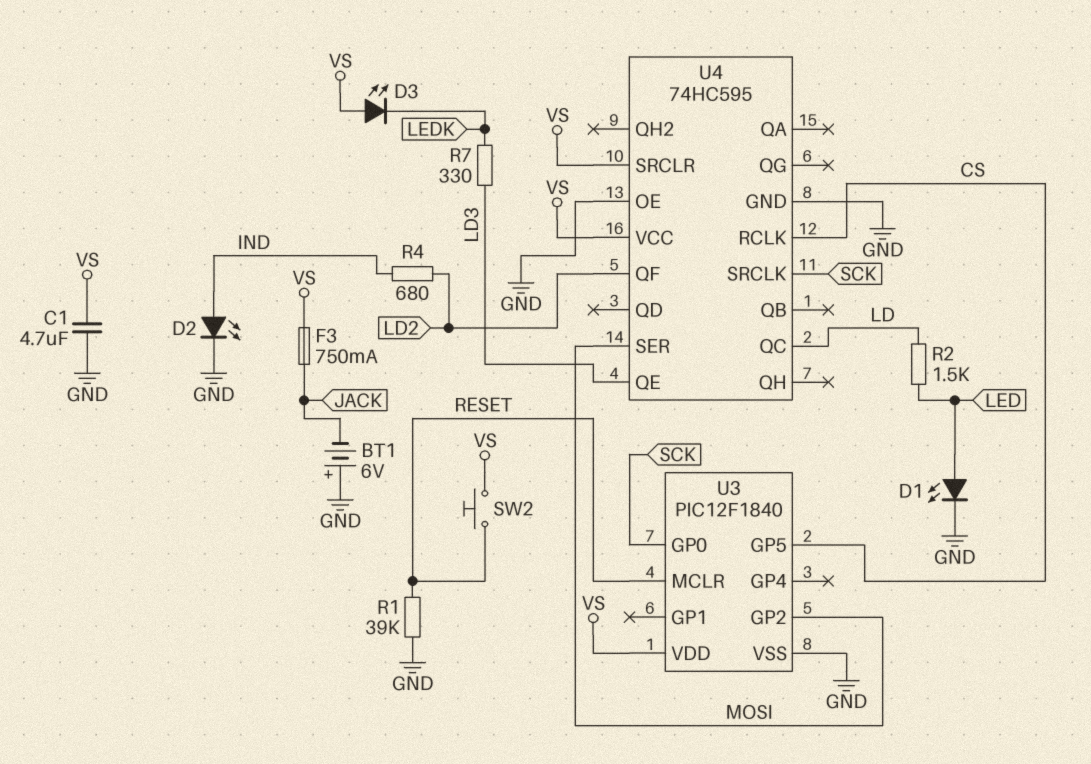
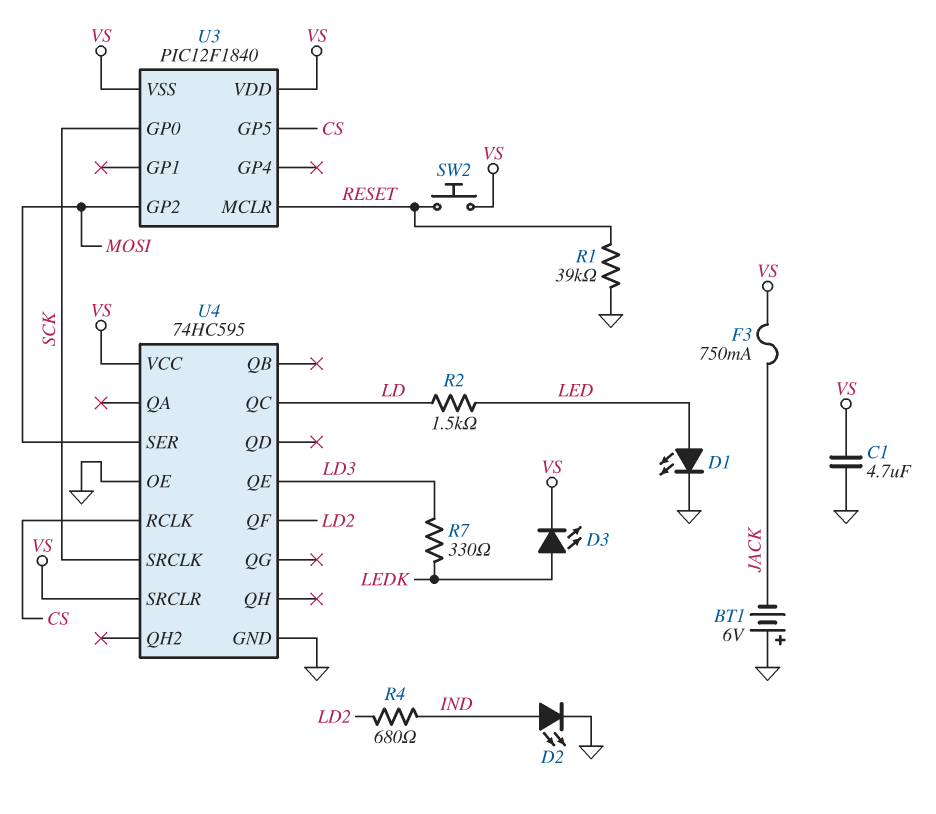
D3: LED (A VS, K LEDK) -> LED (A LEDK, K VS)
U3 pin VSS: GND -> VS

